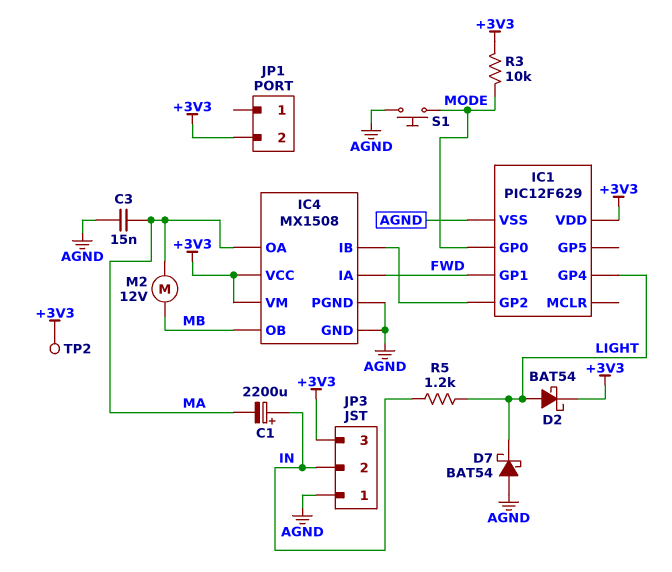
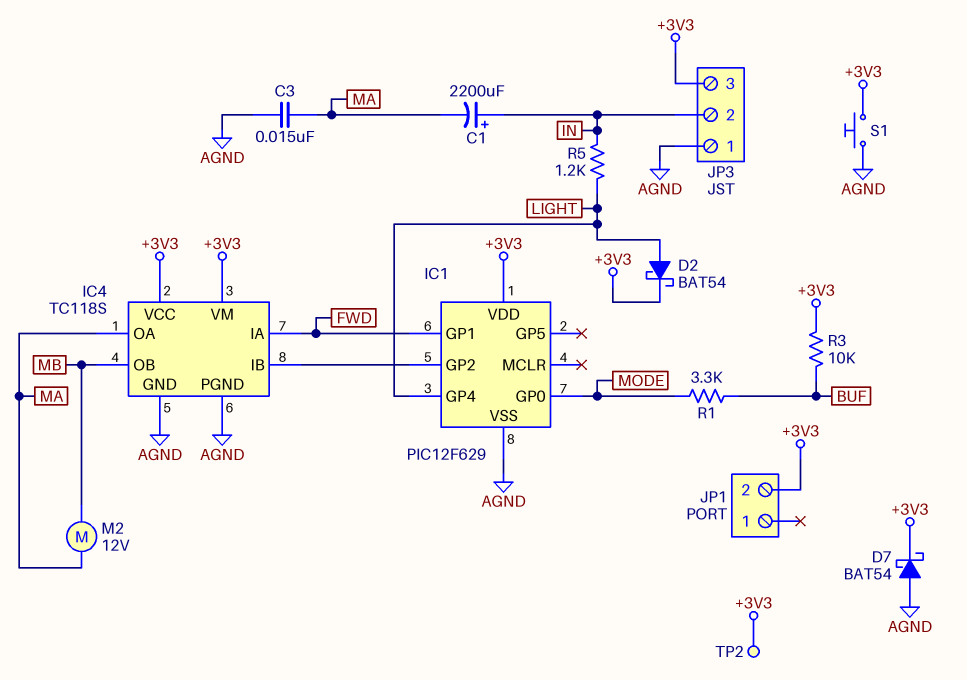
D7: schottky BAT54 (A AGND, K LIGHT) -> schottky BAT54 (A AGND, K +3V3)
IC4: MX1508 -> TC118S
R1: none -> 3.3k (BUF, MODE)
R3: 10k (+3V3, MODE) -> 10k (+3V3, BUF)
S1: button (AGND, MODE) -> button (+3V3, AGND)

